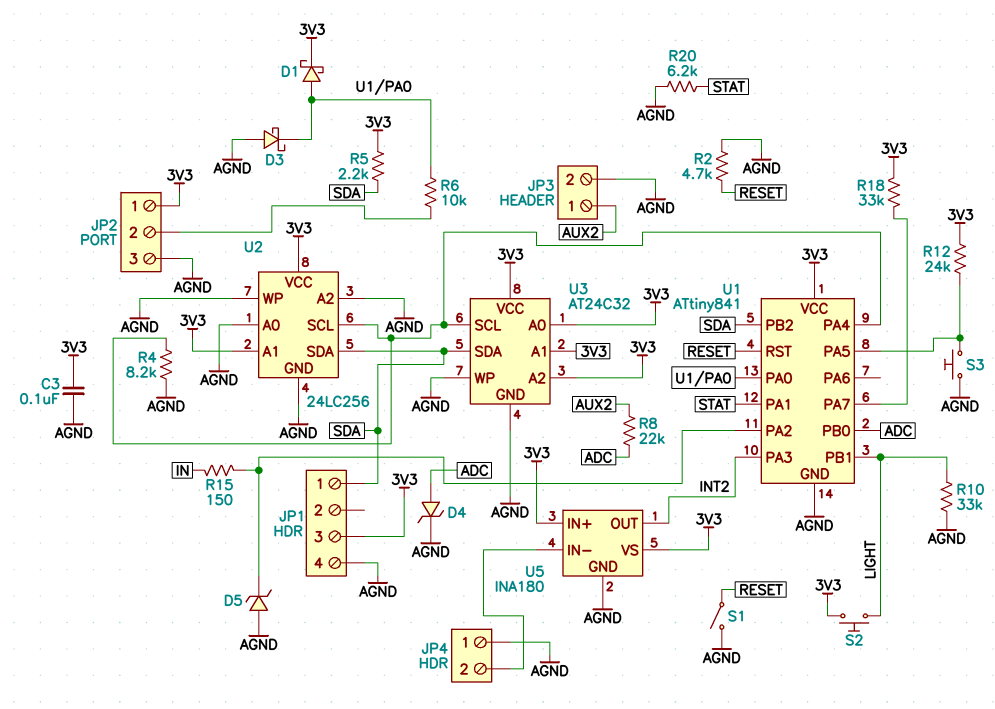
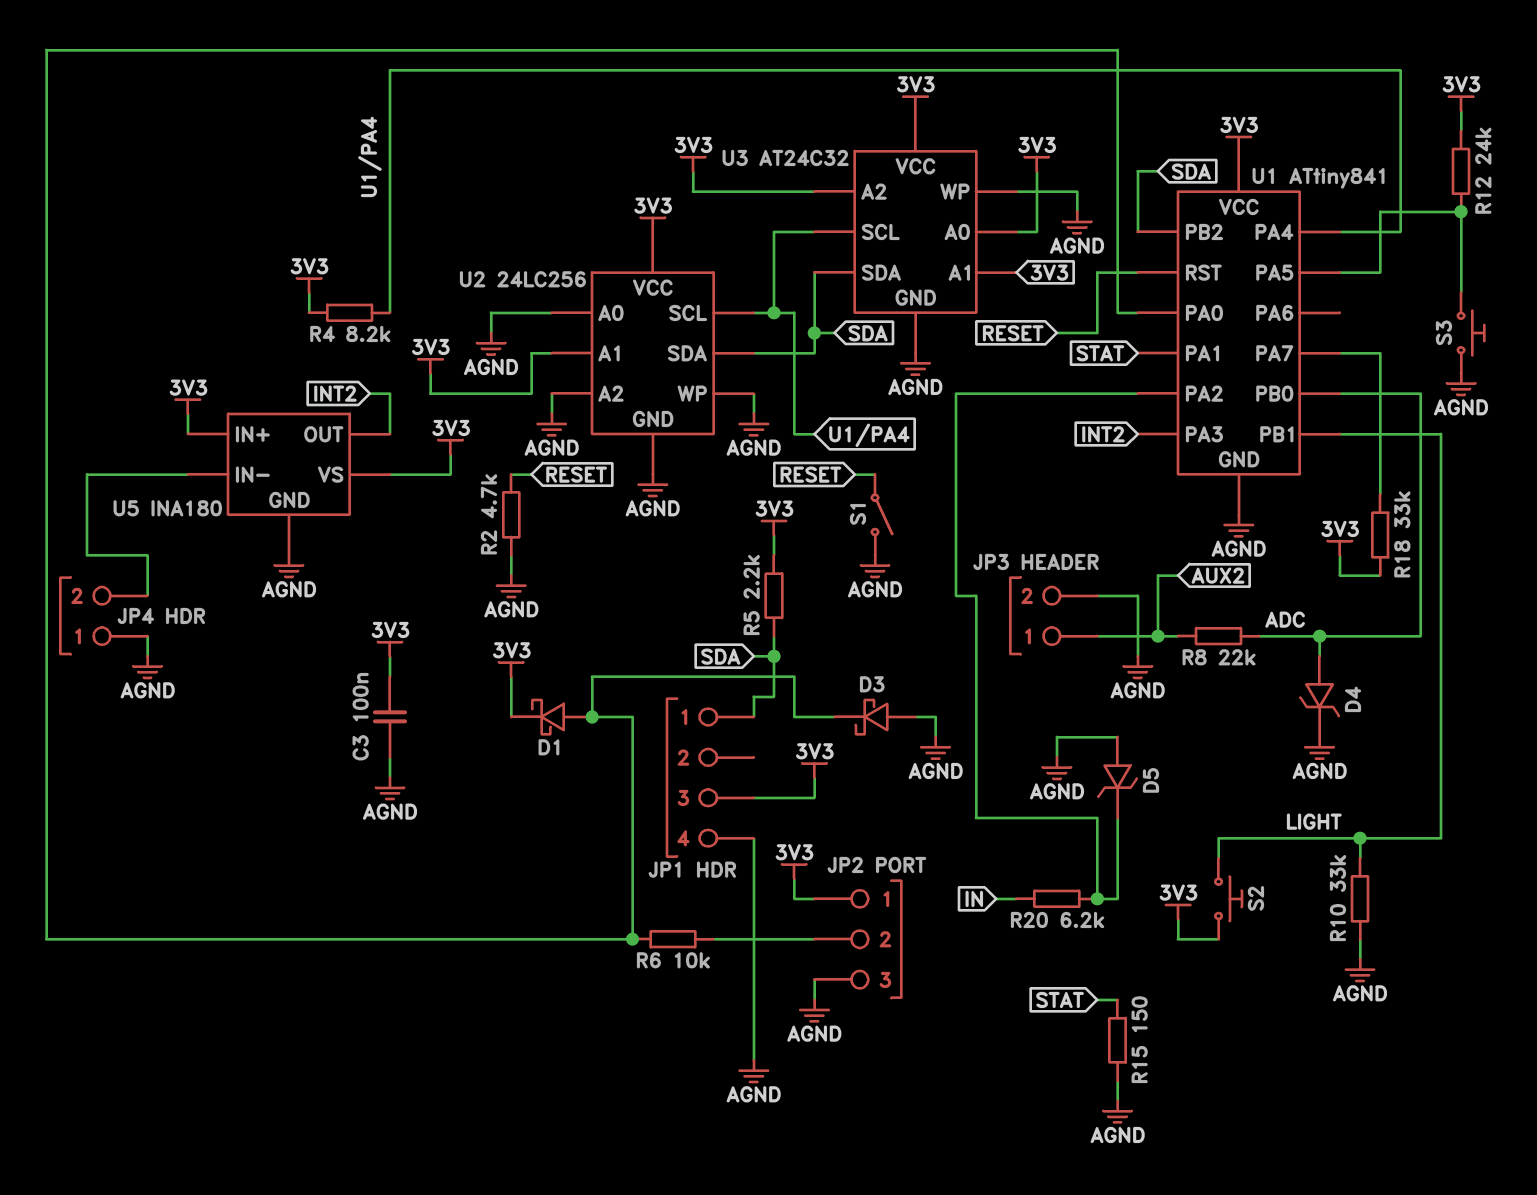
R4: 8.2k (AGND, U1/PA4) -> 8.2k (3V3, U1/PA4)
R15: 150 (IN, U1/PA2) -> 150 (AGND, STAT)
R20: 6.2k (AGND, STAT) -> 6.2k (IN, U1/PA2)

